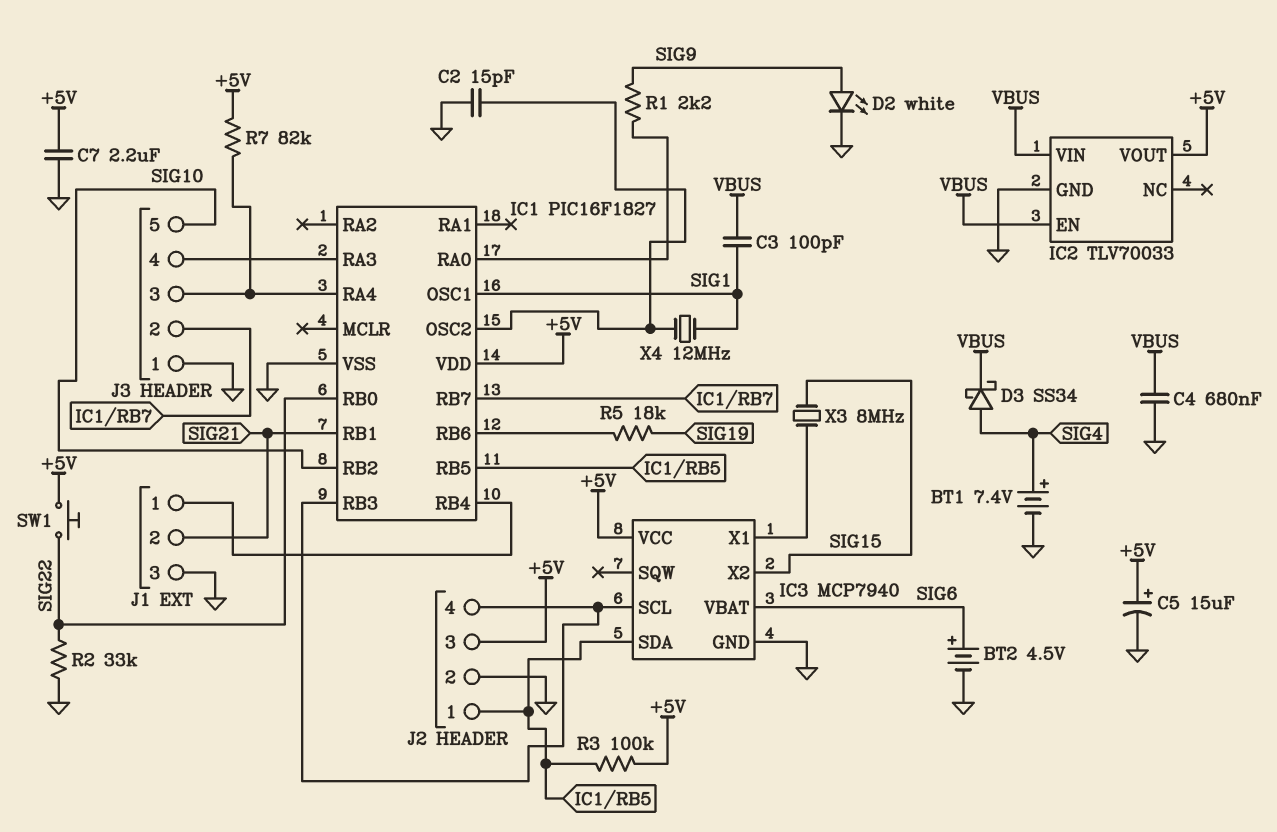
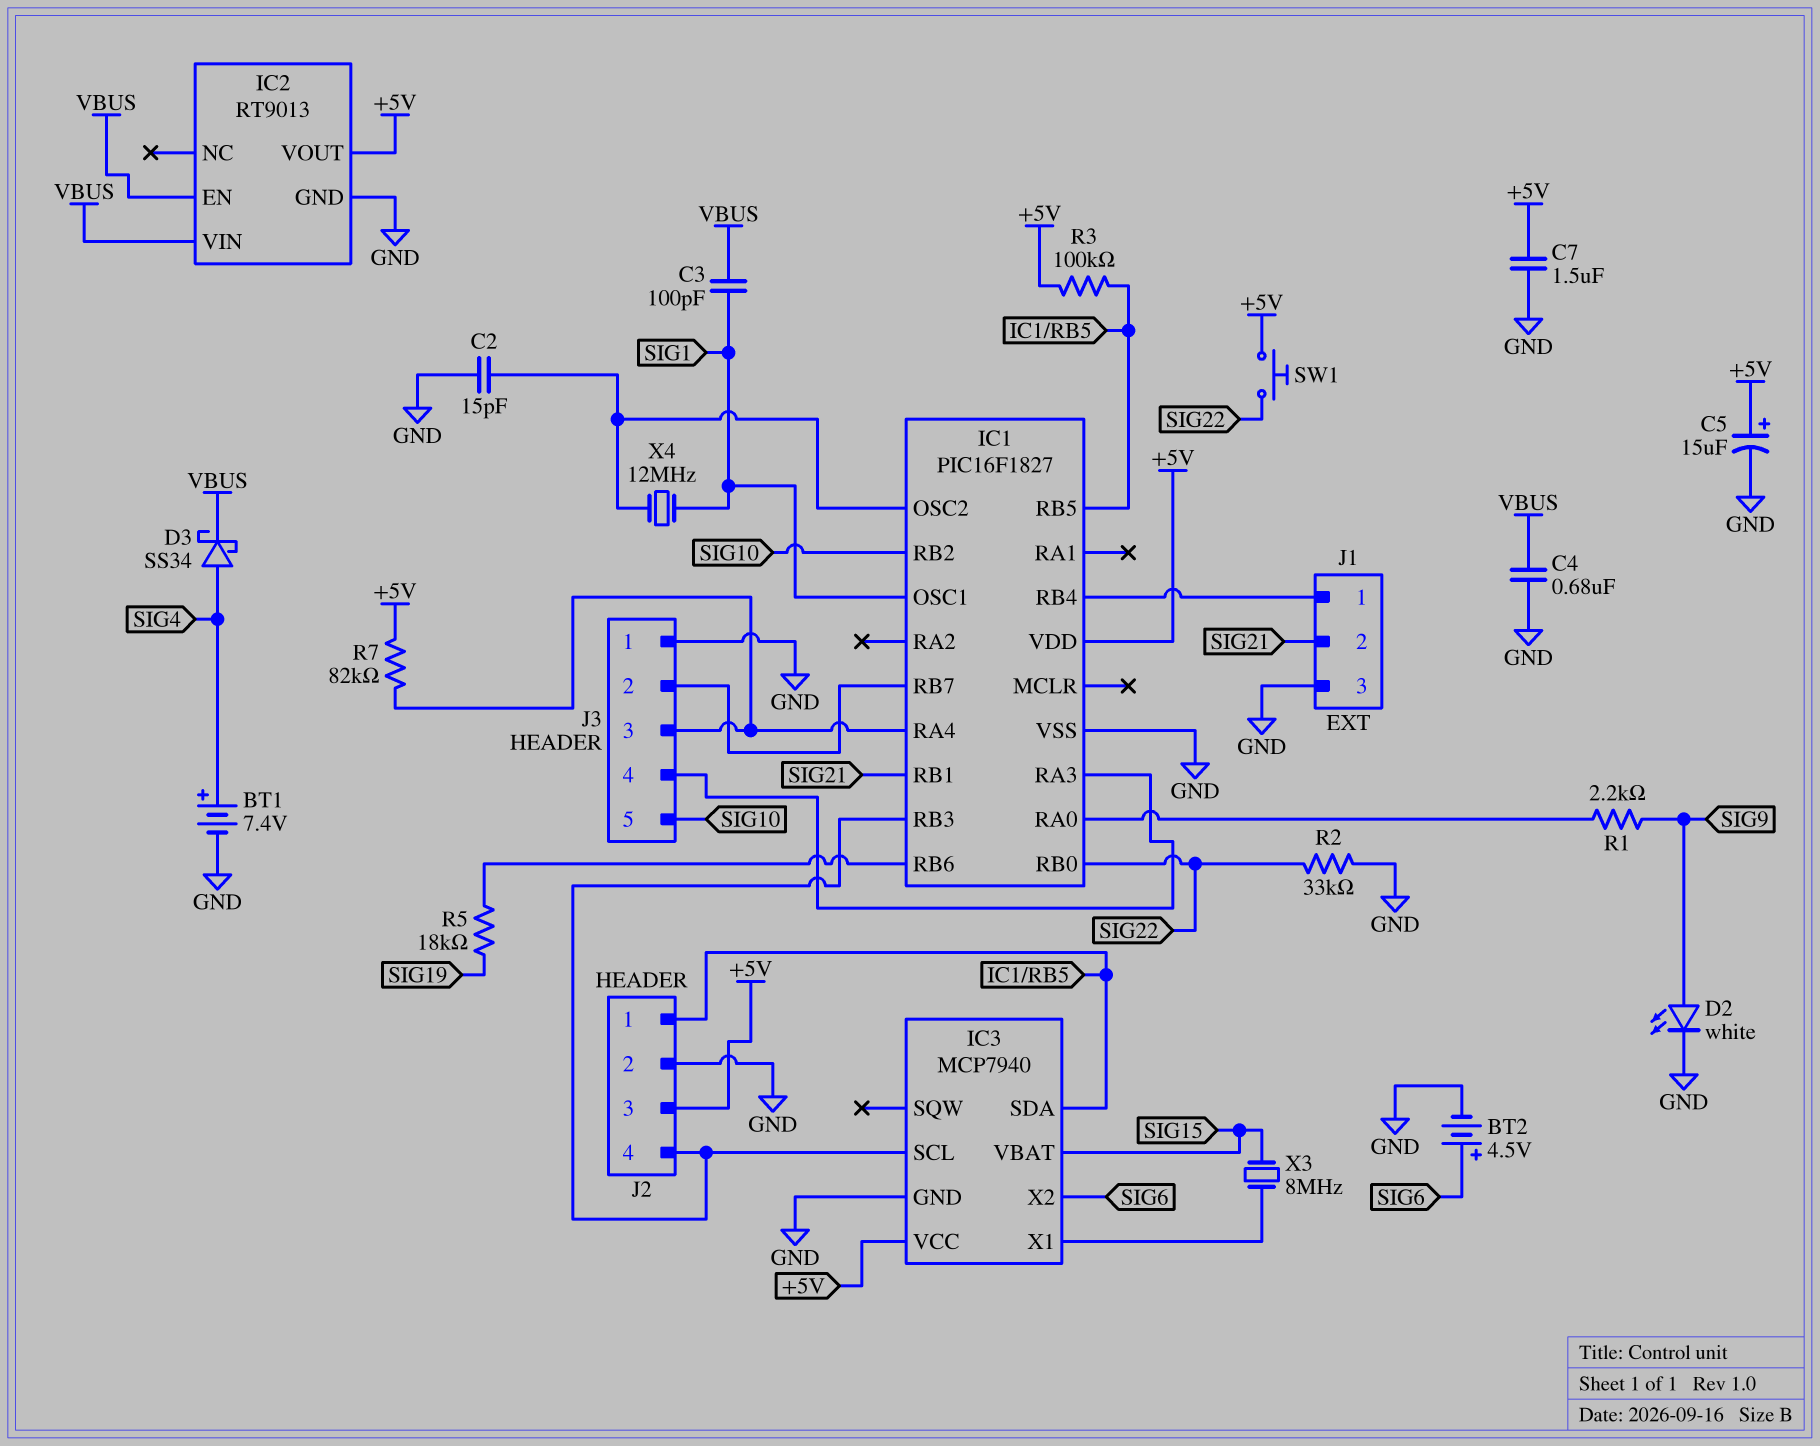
C7: 2.2uF (+5V, GND) -> 1.5uF (+5V, GND)
IC2: TLV70033 -> RT9013
IC3 pin VBAT: SIG6 -> SIG15
IC3 pin X2: SIG15 -> SIG6

